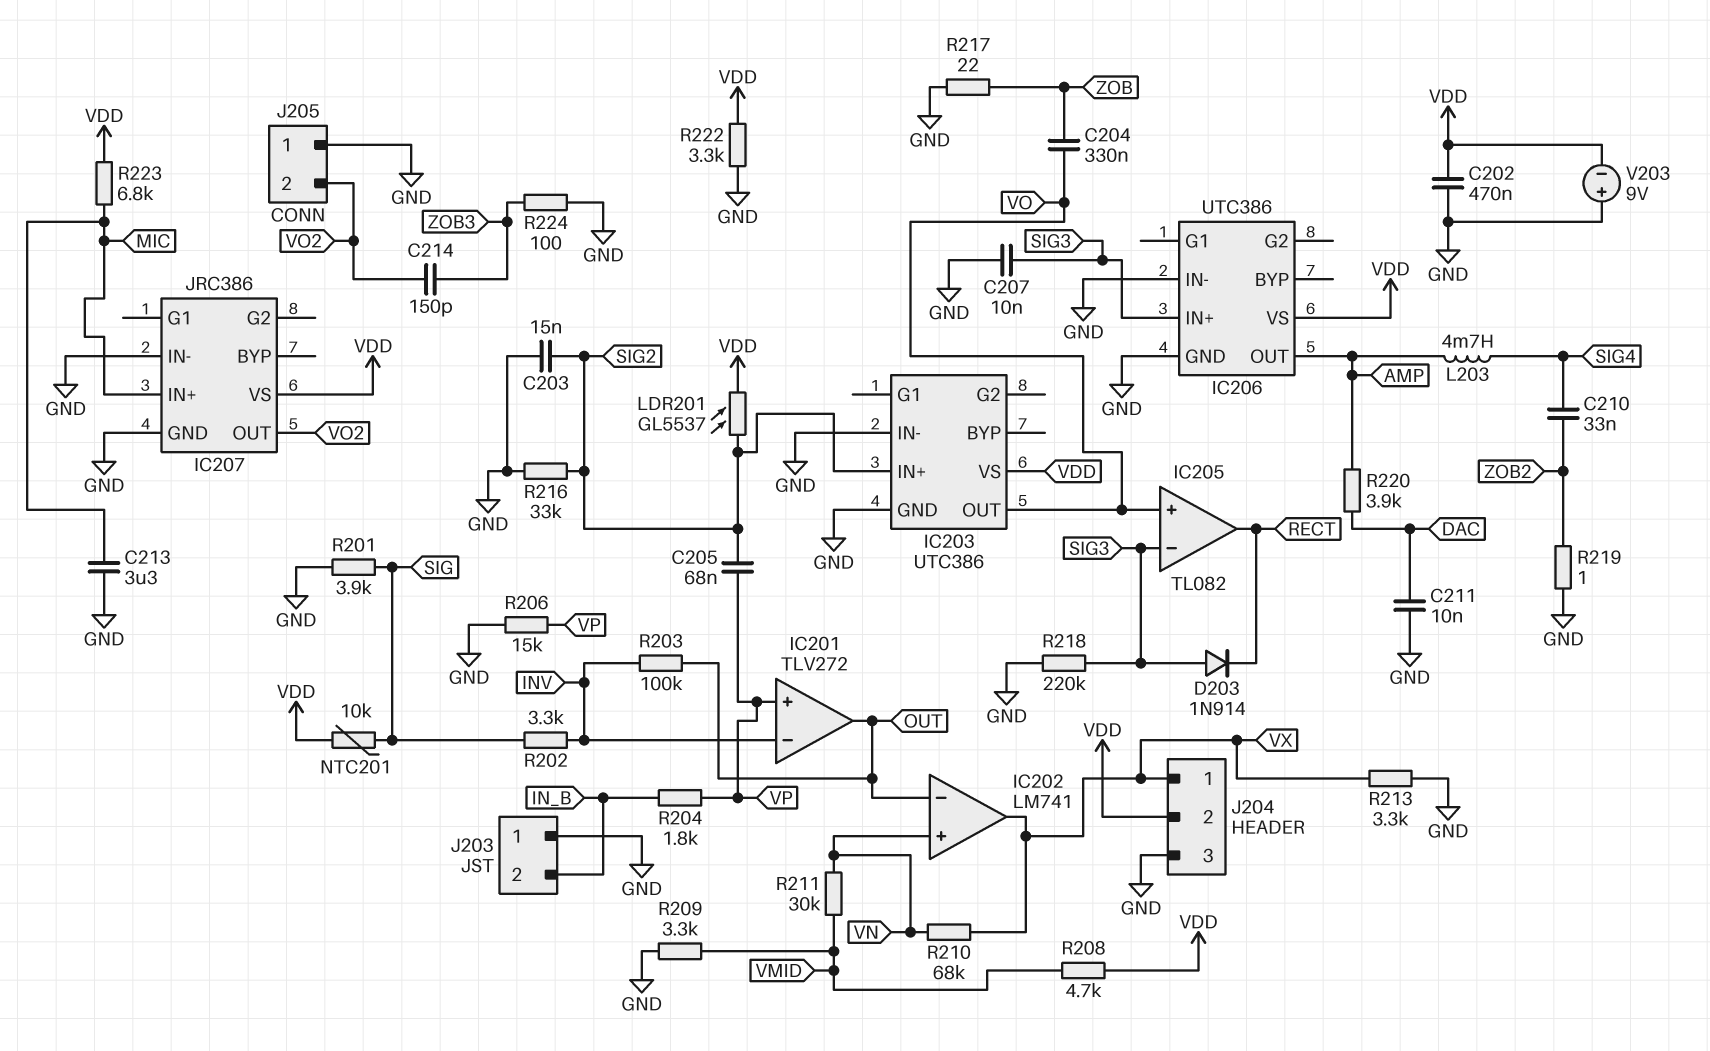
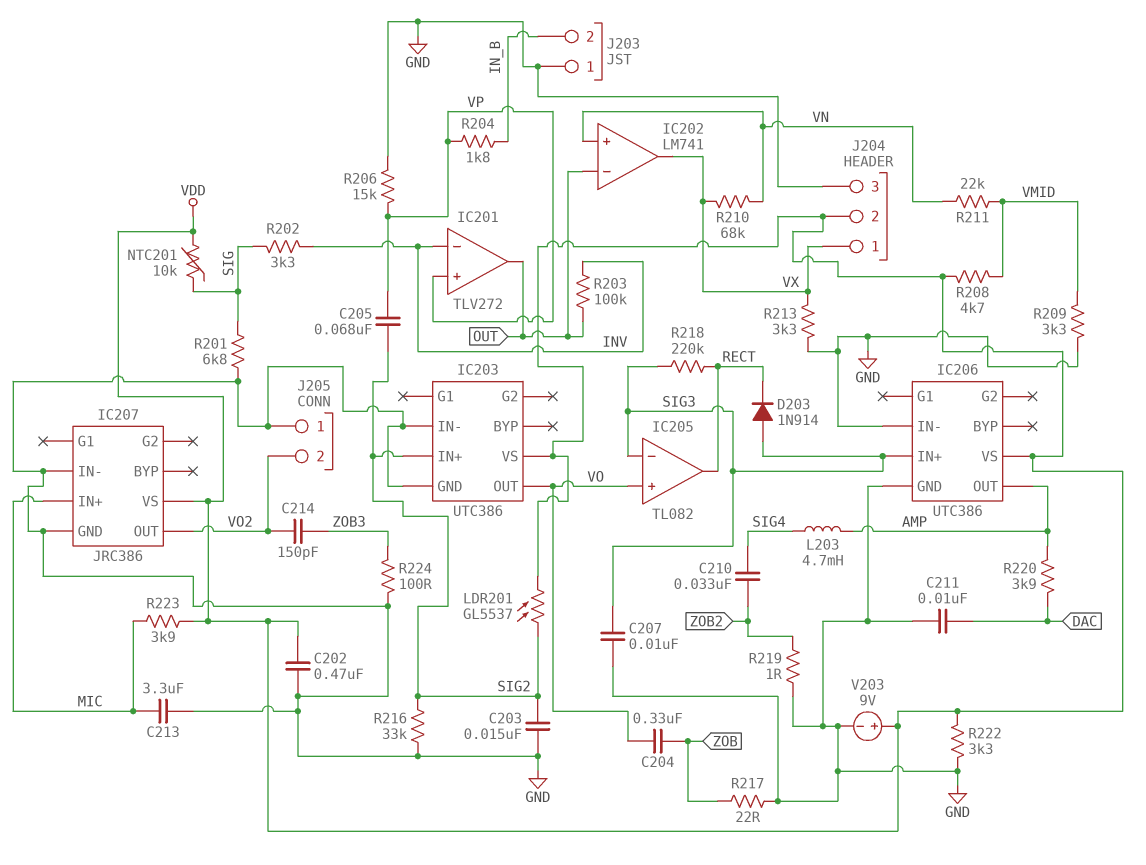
R201: 3.9k (GND, SIG) -> 6.8k (GND, SIG)
R211: 30k (VMID, VN) -> 22k (VMID, VN)
R218: 220k (GND, SIG3) -> 220k (RECT, SIG3)
R223: 6.8k (MIC, VDD) -> 3.9k (MIC, VDD)
V203: 9V (plus GND, minus VDD) -> 9V (plus VDD, minus GND)

